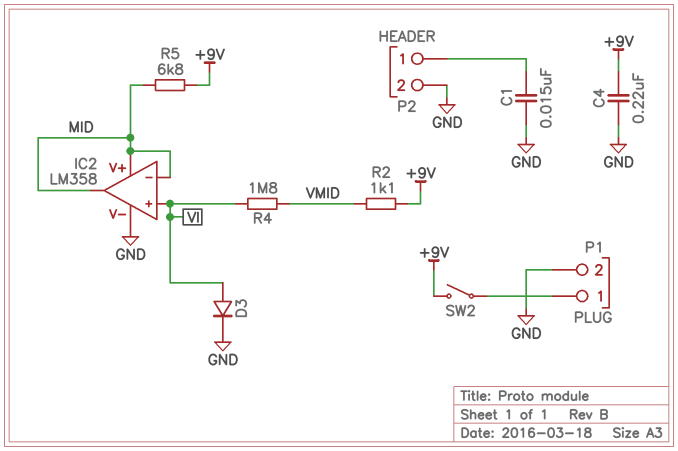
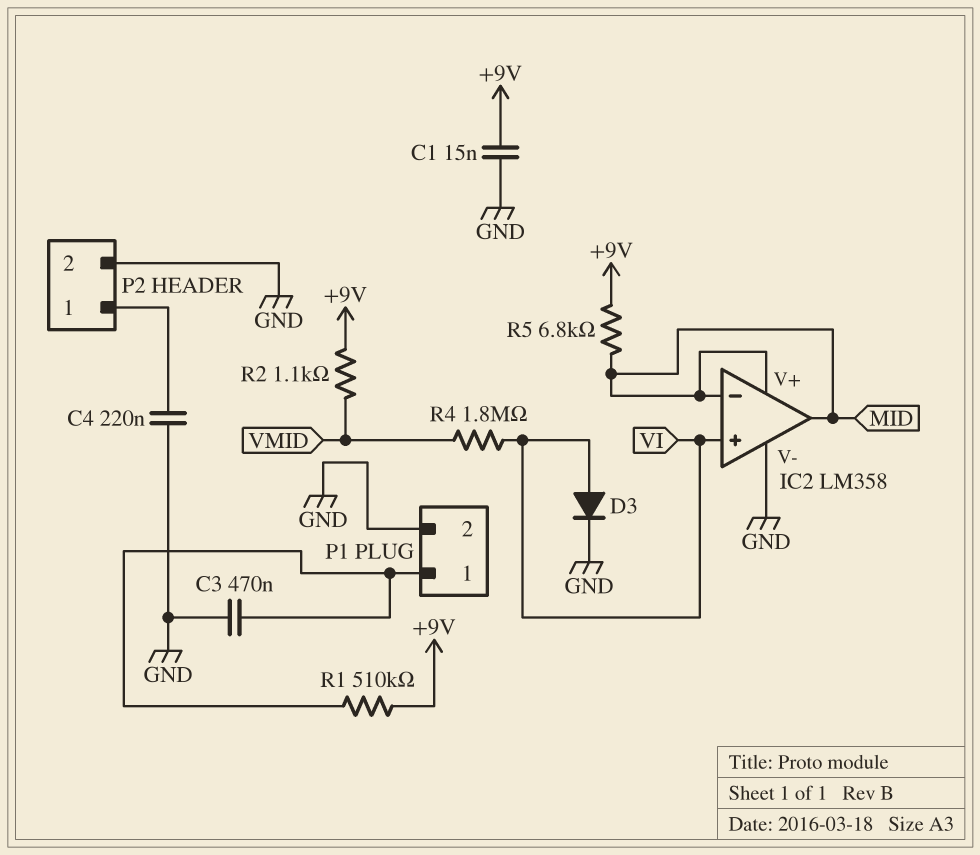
C1: 15nF (GND, P2/1) -> 15nF (+9V, GND)
C3: none -> 470nF (GND, P1/1)
C4: 220nF (+9V, GND) -> 220nF (GND, P2/1)
R1: none -> 510k (+9V, P1/1)
SW2: switch (+9V, P1/1) -> none

